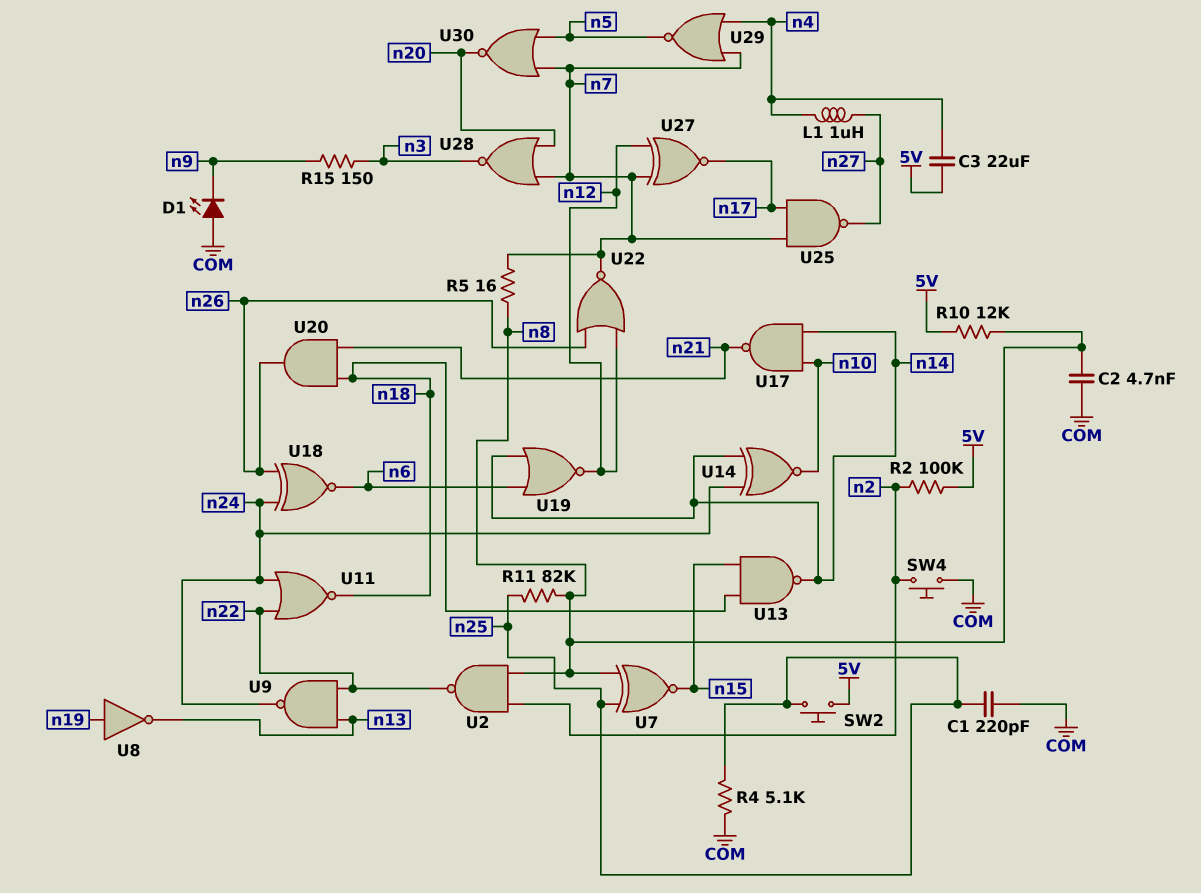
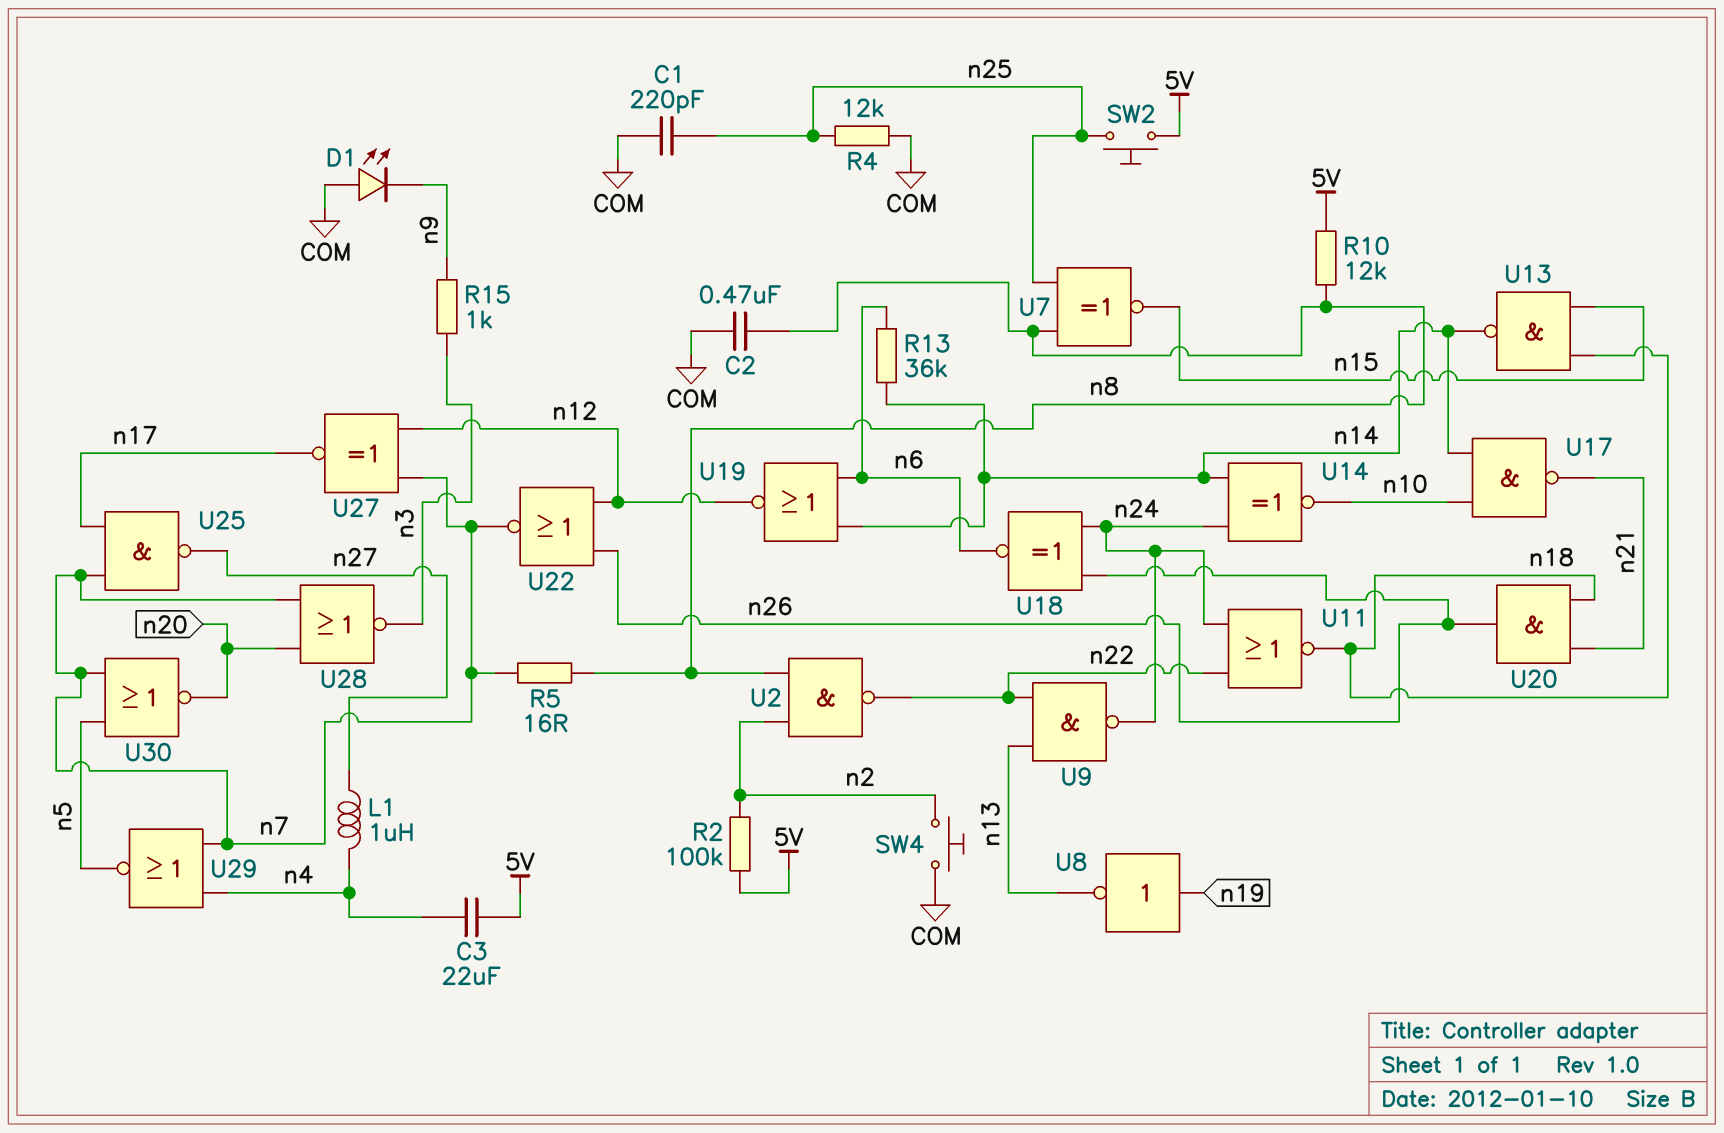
C2: 4.7nF (COM, n8) -> 470nF (COM, n8)
R4: 5.1k (COM, n25) -> 12k (COM, n25)
R11: 82k (n8, n25) -> none
R13: none -> 36k (n6, n14)
R15: 150 (n3, n9) -> 1k (n3, n9)

